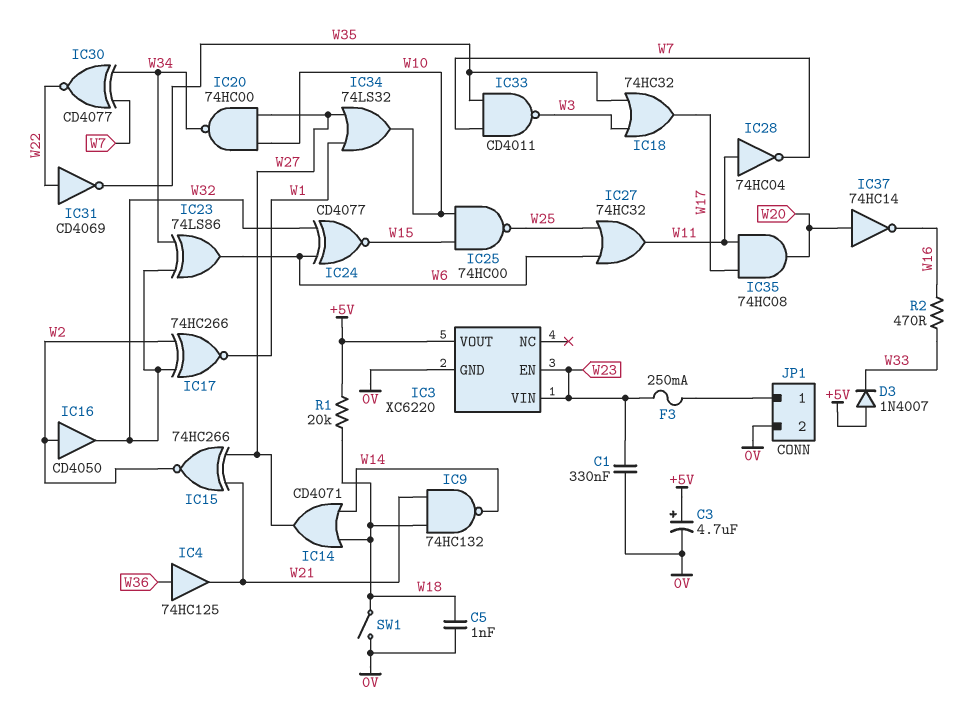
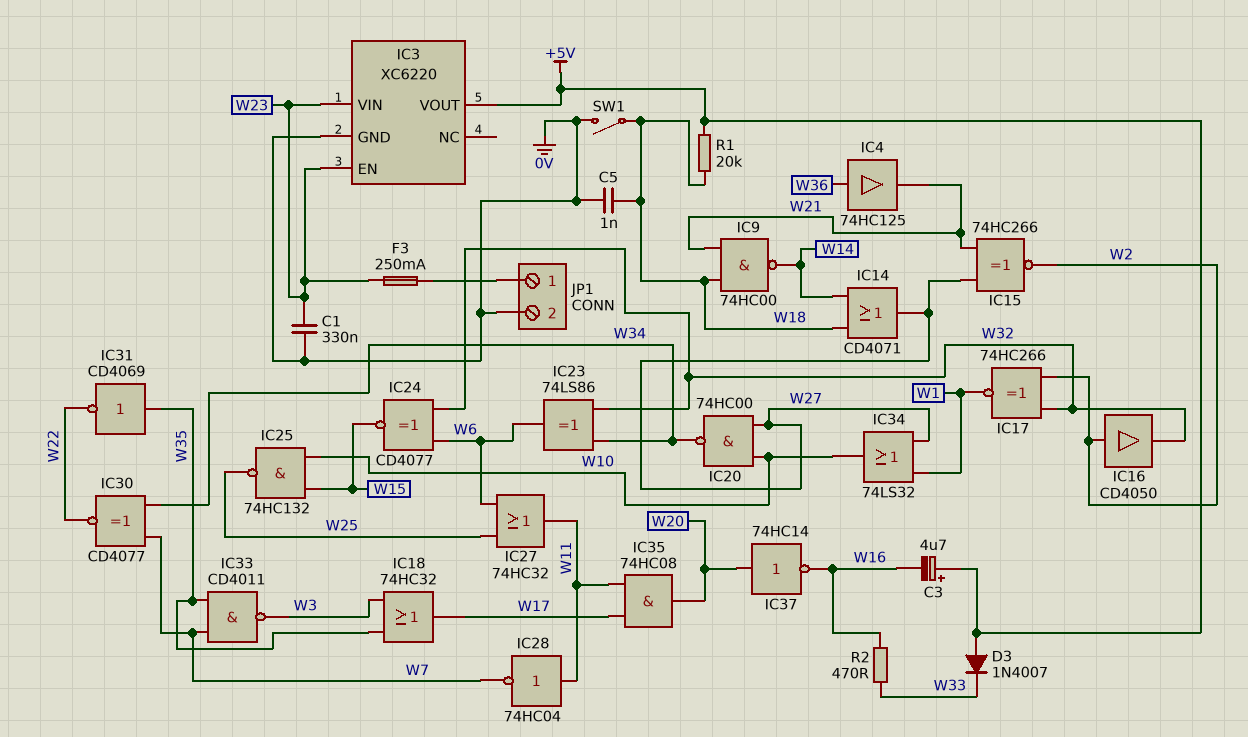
C3: 4.7uF (plus +5V, minus 0V) -> 4.7uF (plus +5V, minus W16)
IC9: NAND 74HC132 (in W18, in W21, out W14) -> NAND 74HC00 (in W18, in W21, out W14)
IC25: NAND 74HC00 (in W10, in W15, out W25) -> NAND 74HC132 (in W10, in W15, out W25)
IC31: NOT CD4069 (in W22, out W35) -> NOT CD4069 (in W35, out W22)

